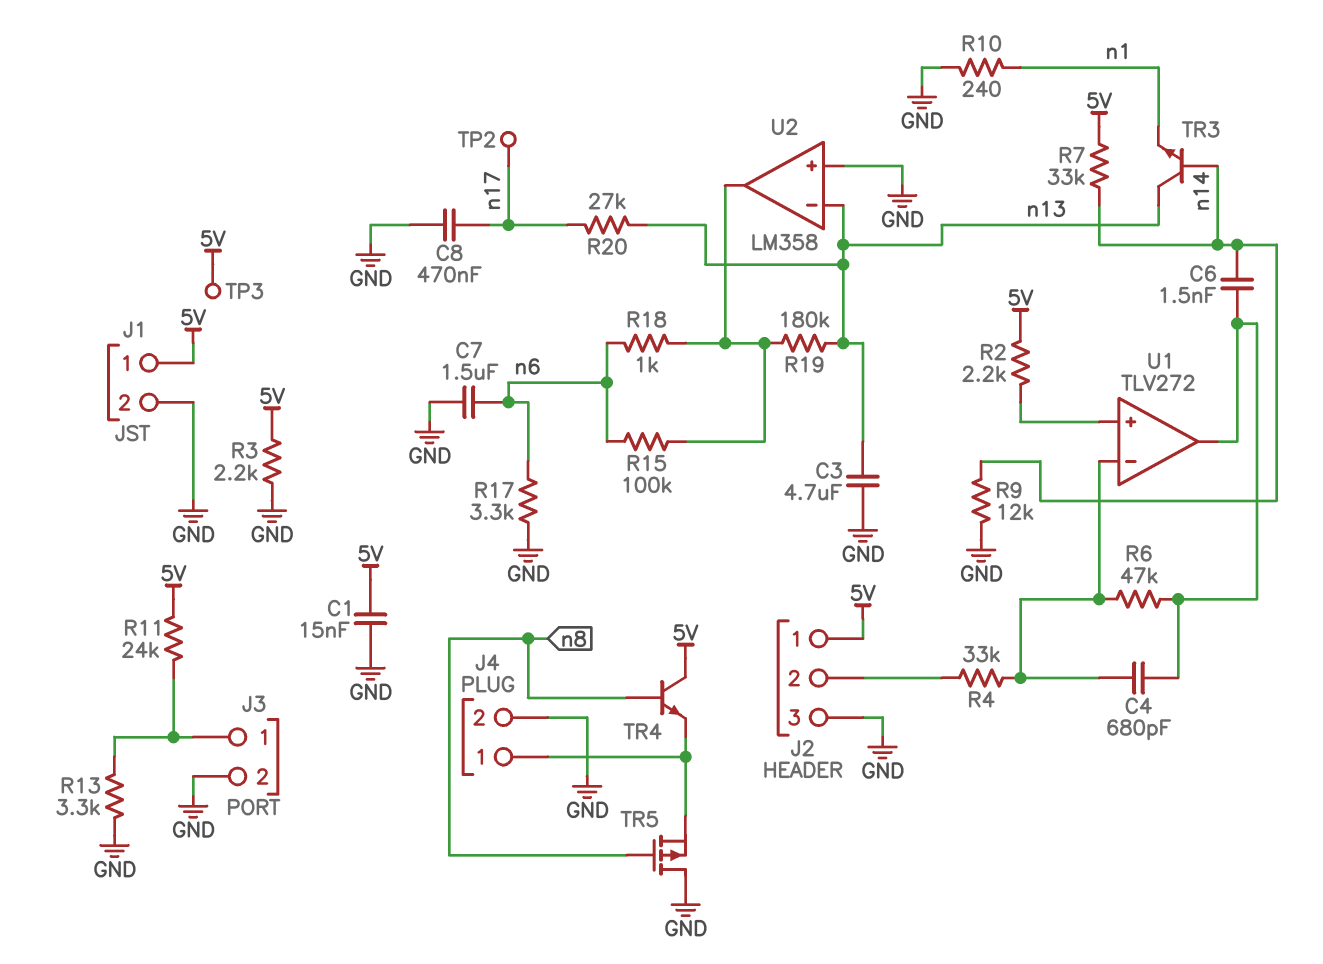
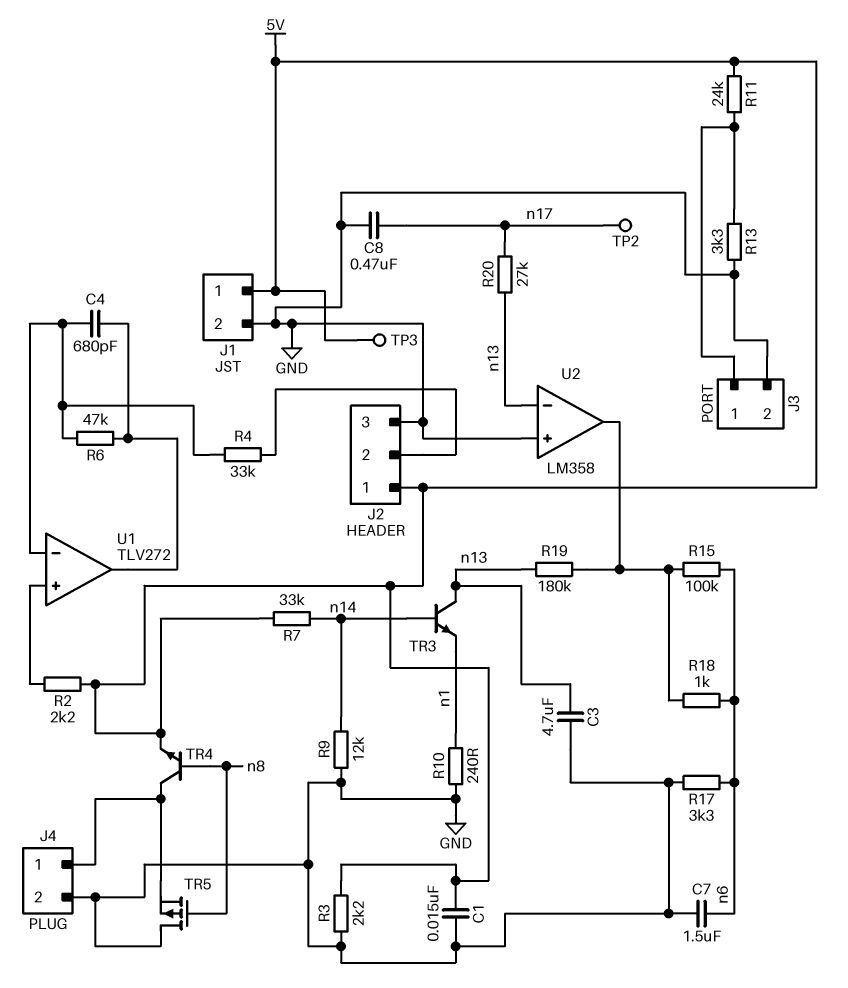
C6: 1.5nF (U1/out, n14) -> none
TR4: NPN (B n8, C 5V, E J4/1) -> NPN (B n8, C J4/1, E 5V)

